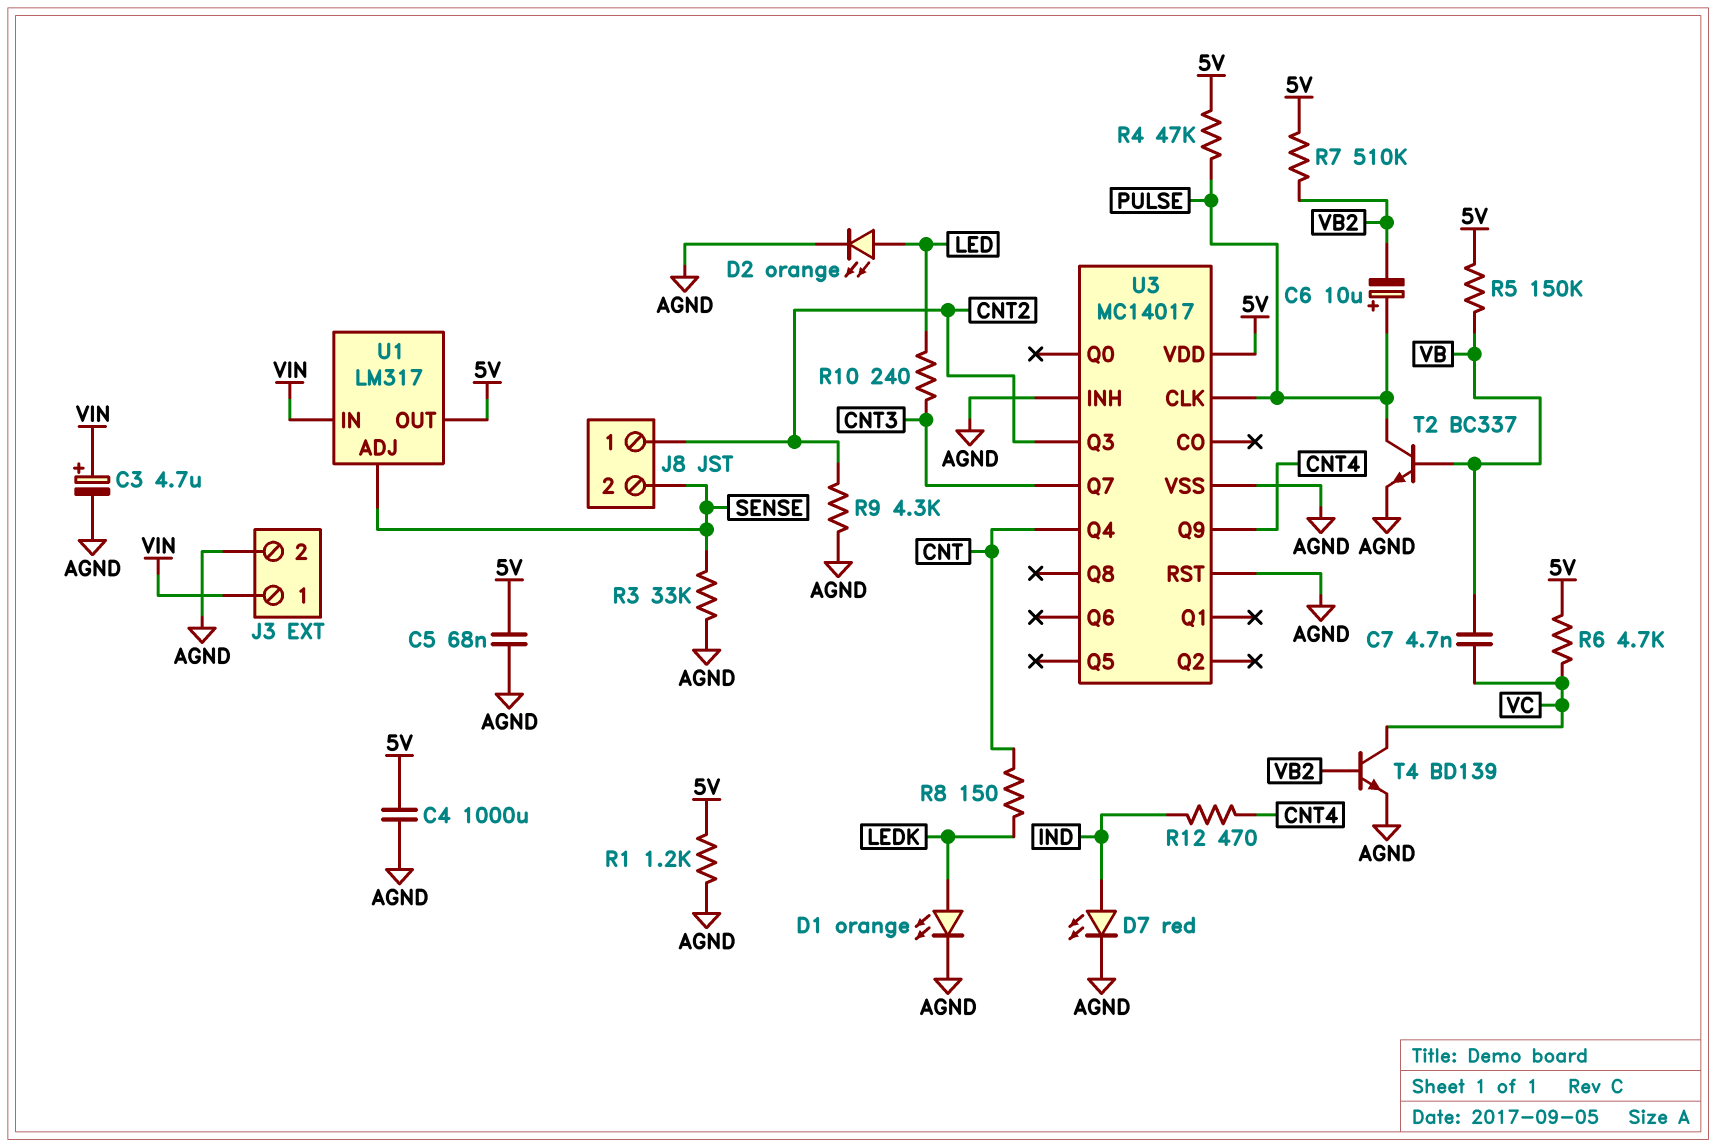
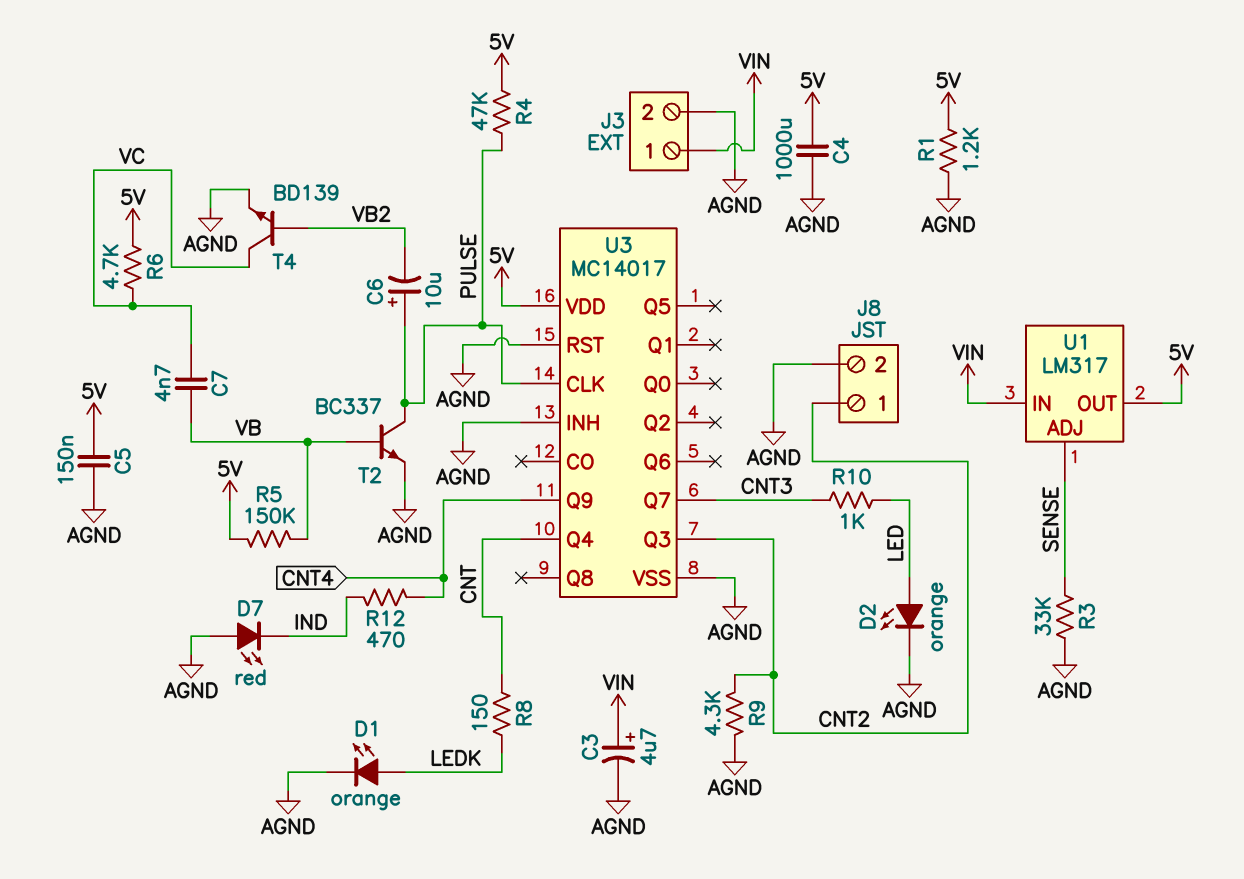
C5: 68nF (5V, AGND) -> 150nF (5V, AGND)
D7: LED red (A IND, K AGND) -> LED red (A AGND, K IND)
J8 pin 2: SENSE -> AGND
R7: 510k (5V, VB2) -> none
R10: 240 (CNT3, LED) -> 1k (CNT3, LED)

